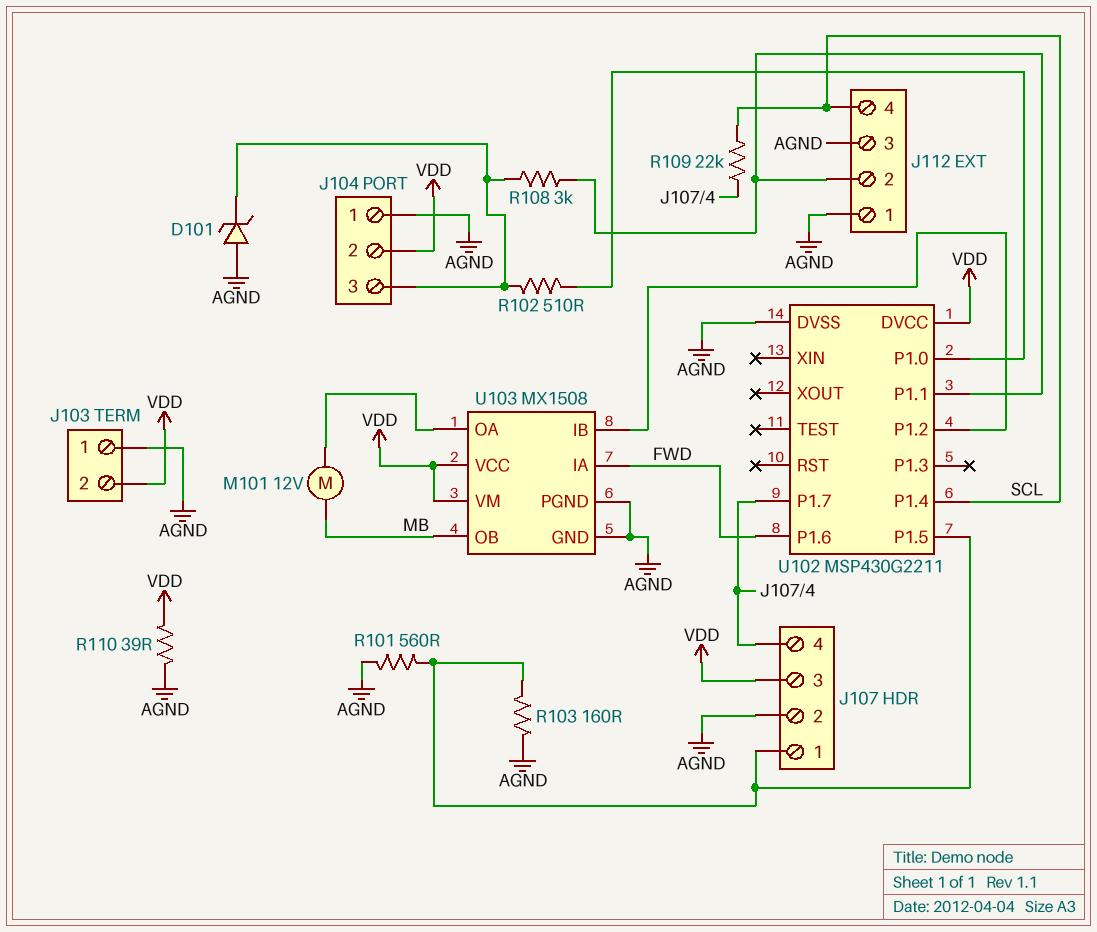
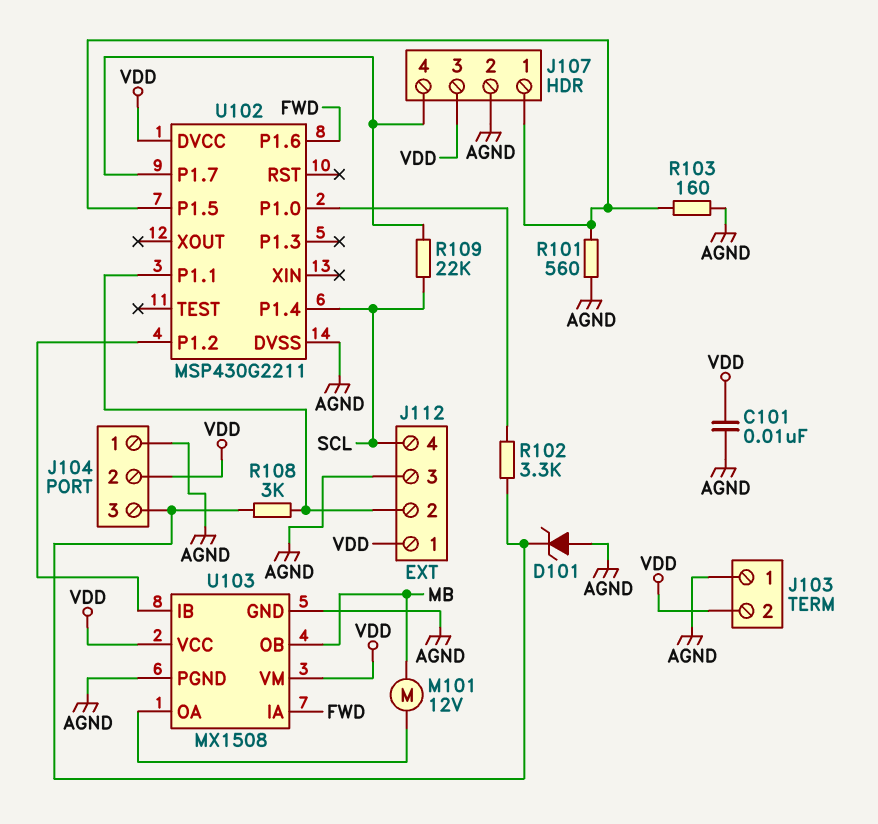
C101: none -> 10nF (AGND, VDD)
J112 pin 1: AGND -> VDD
R102: 510 (J104/3, U102/P1.0) -> 3.3k (J104/3, U102/P1.0)
R110: 39 (AGND, VDD) -> none

